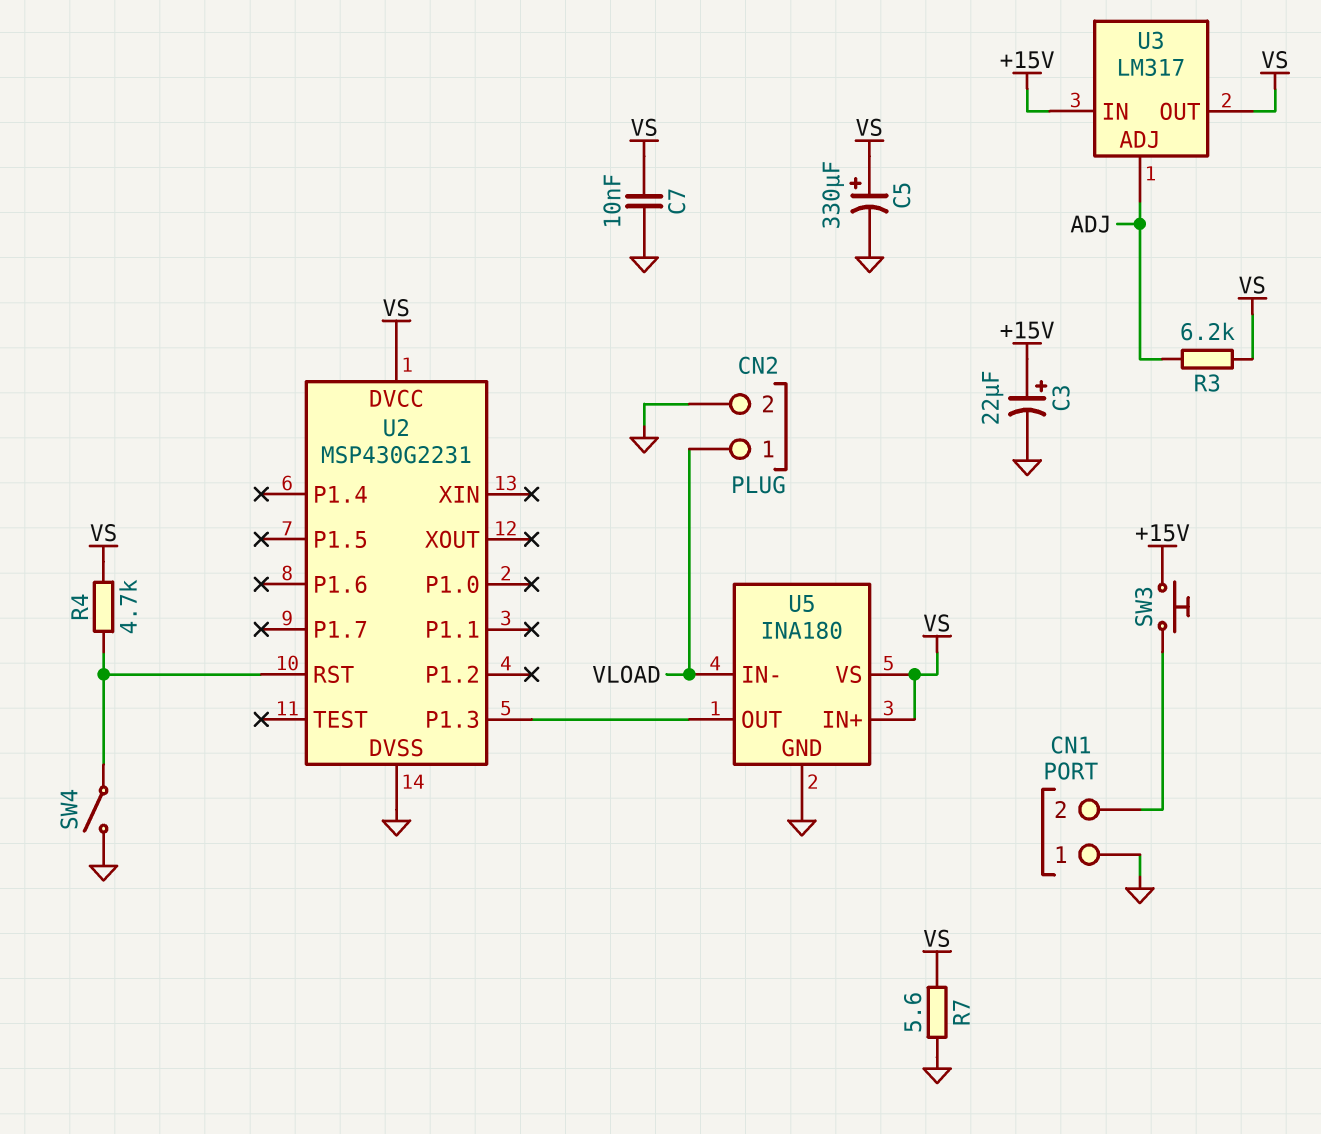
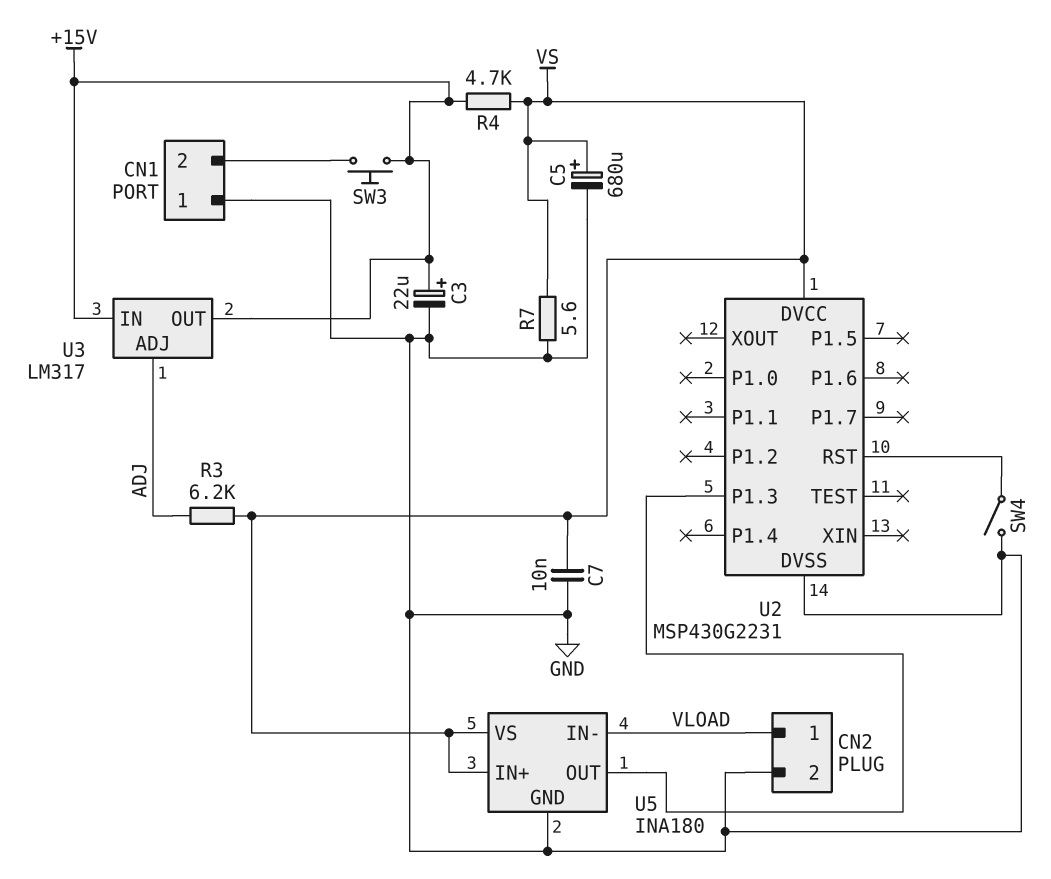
C5: 330uF (plus VS, minus GND) -> 680uF (plus VS, minus GND)
R4: 4.7k (U2/RST, VS) -> 4.7k (+15V, VS)
U3 pin OUT: VS -> +15V

